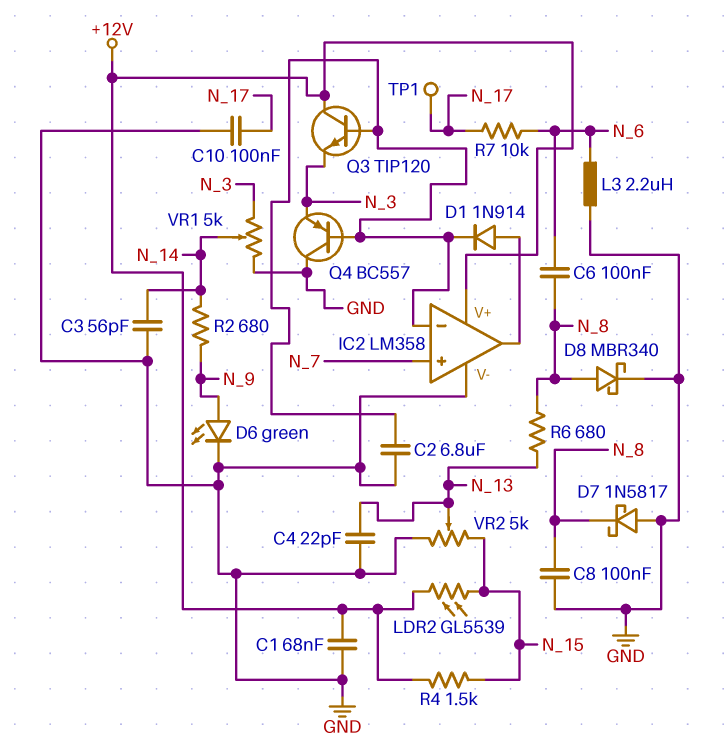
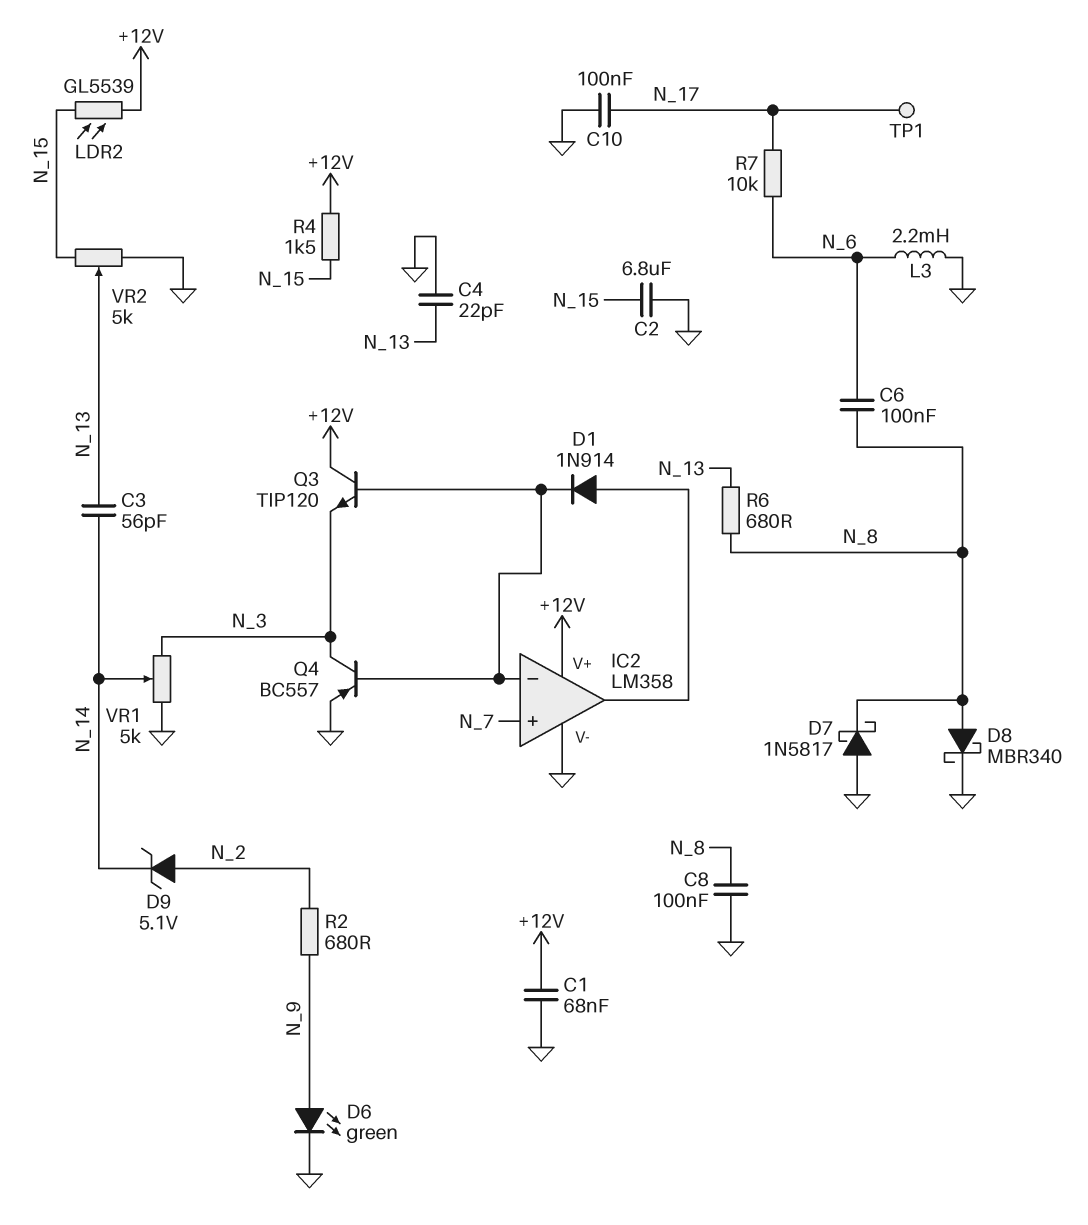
C2: 6.8uF (GND, IC2/in-) -> 6.8uF (GND, N_15)
C3: 56pF (GND, N_14) -> 56pF (N_13, N_14)
D9: none -> zener 5.1V (A N_2, K N_14)
L3: 2.2uH (GND, N_6) -> 2.2mH (GND, N_6)
Q4: PNP BC557 (B IC2/in-, C GND, E N_3) -> PNP BC557 (B IC2/in-, C N_3, E GND)
R2: 680 (N_9, N_14) -> 680 (N_2, N_9)

